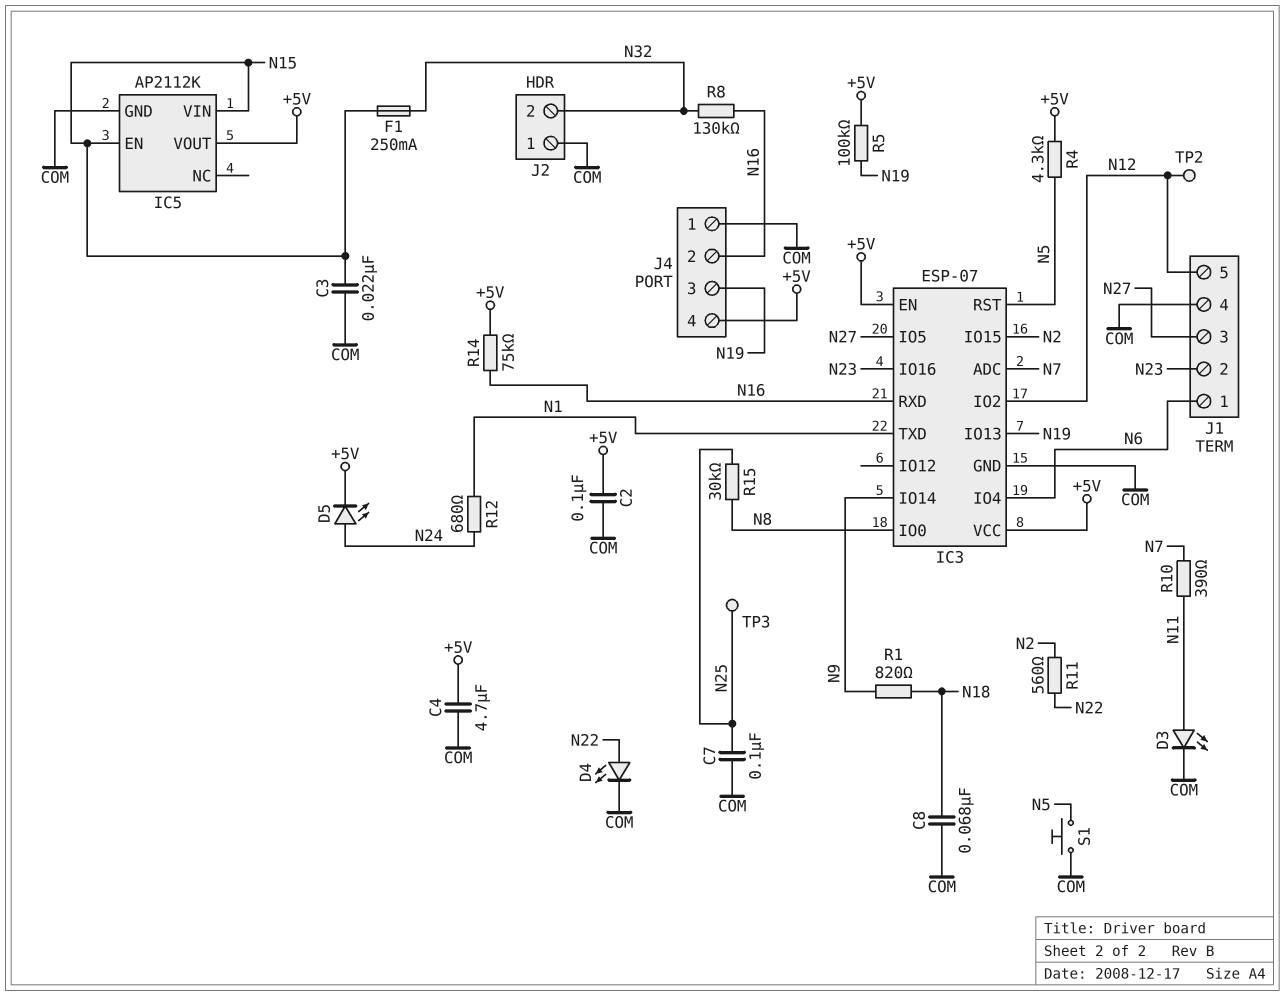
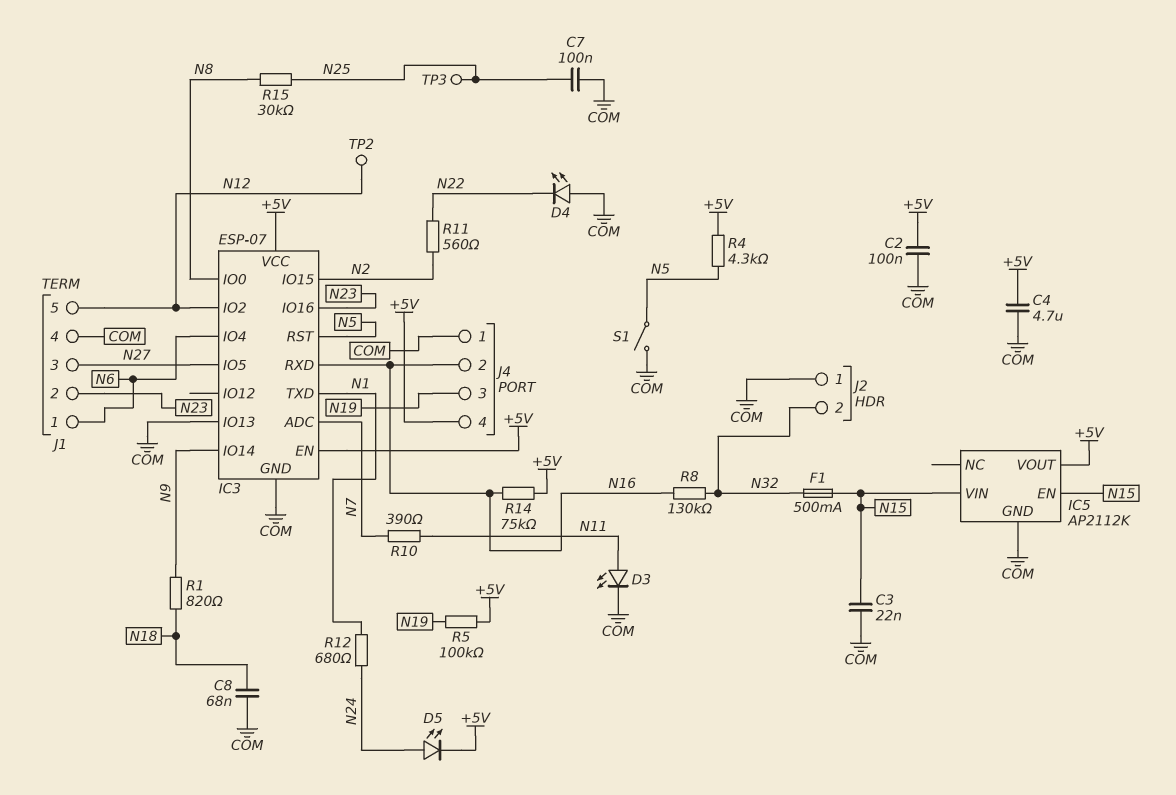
D4: LED (A N22, K COM) -> LED (A COM, K N22)
F1: 250mA (N15, N32) -> 500mA (N15, N32)
IC3 pin IO13: N19 -> COM
S1: button (COM, N5) -> switch (COM, N5)

